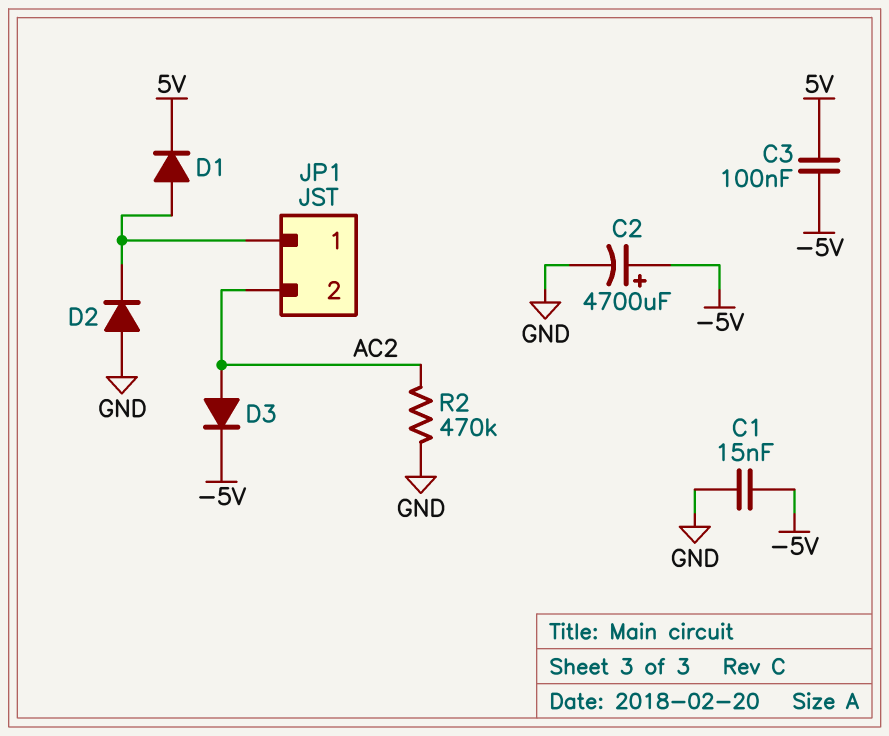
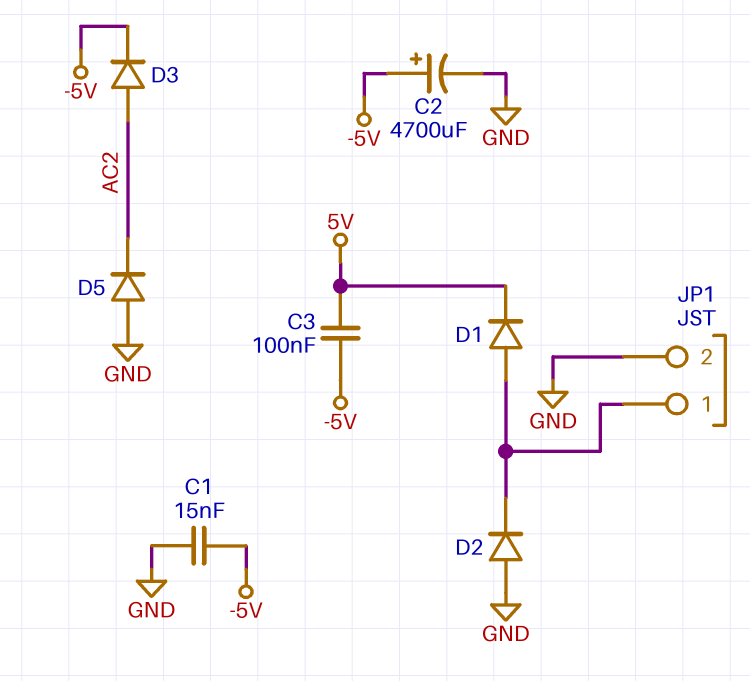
D5: none -> diode (A GND, K AC2)
JP1 pin 2: AC2 -> GND
R2: 470k (AC2, GND) -> none

